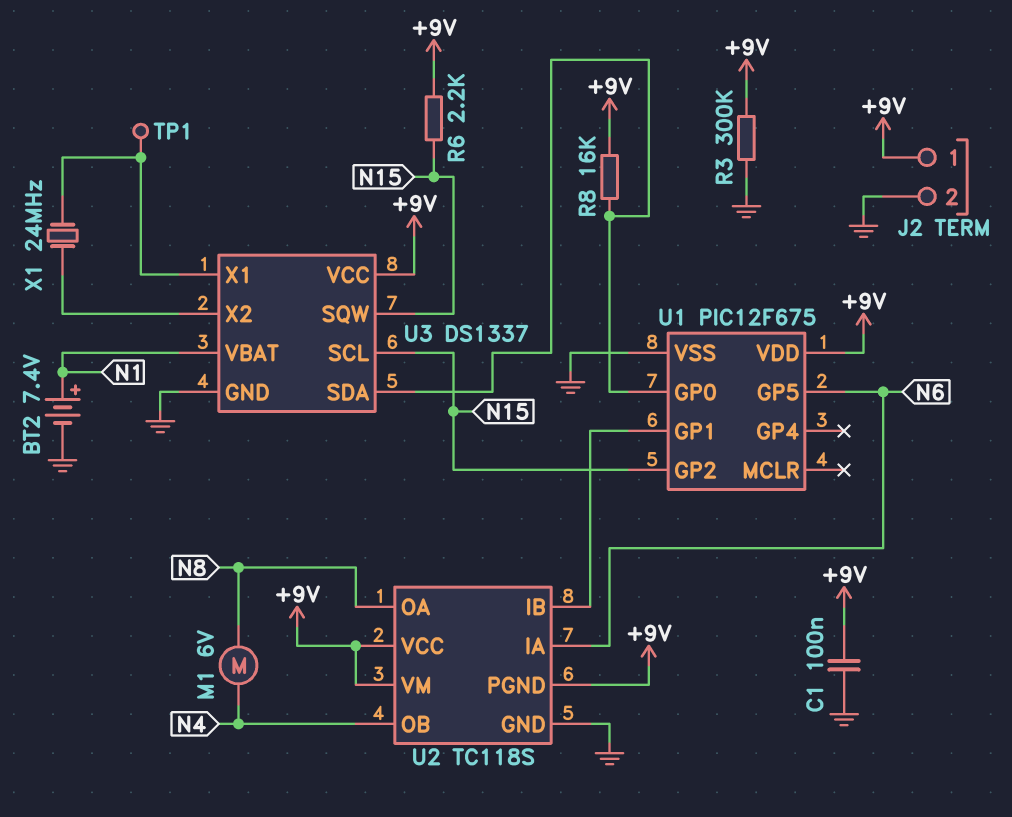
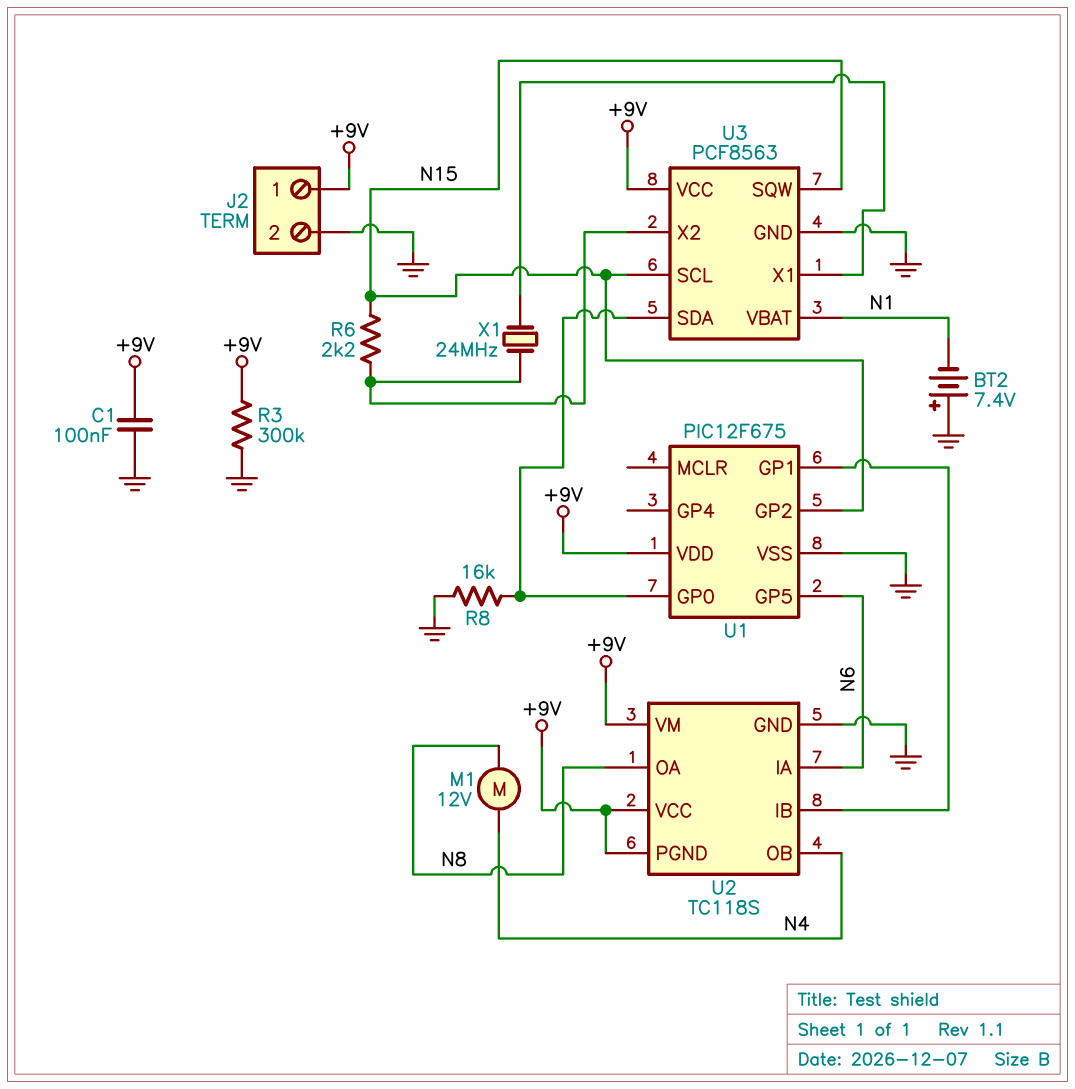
BT2: 7.4V (plus N1, minus GND) -> 7.4V (plus GND, minus N1)
M1: motor 6V (N4, N8) -> motor 12V (N4, N8)
R6: 2.2k (+9V, N15) -> 2.2k (N15, U3/X2)
R8: 16k (+9V, U1/GP0) -> 16k (GND, U1/GP0)
TP1: test point (U3/X1) -> none
U3: DS1337 -> PCF8563

